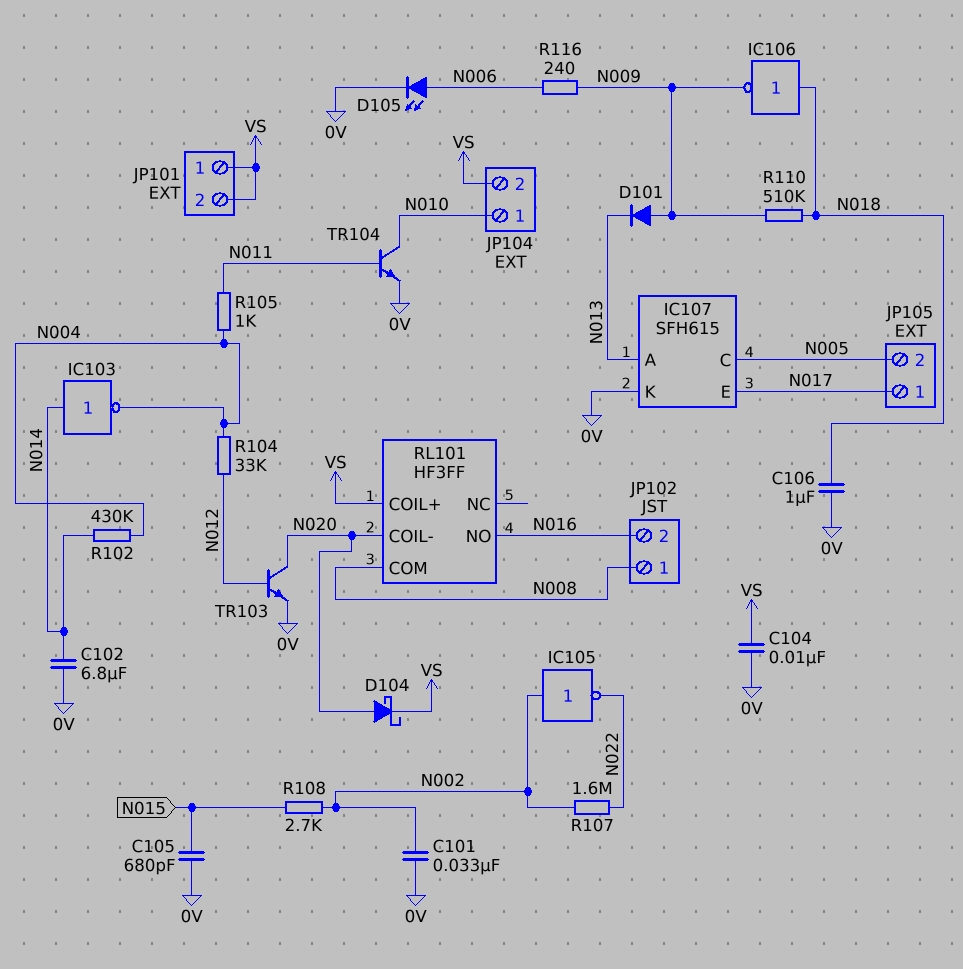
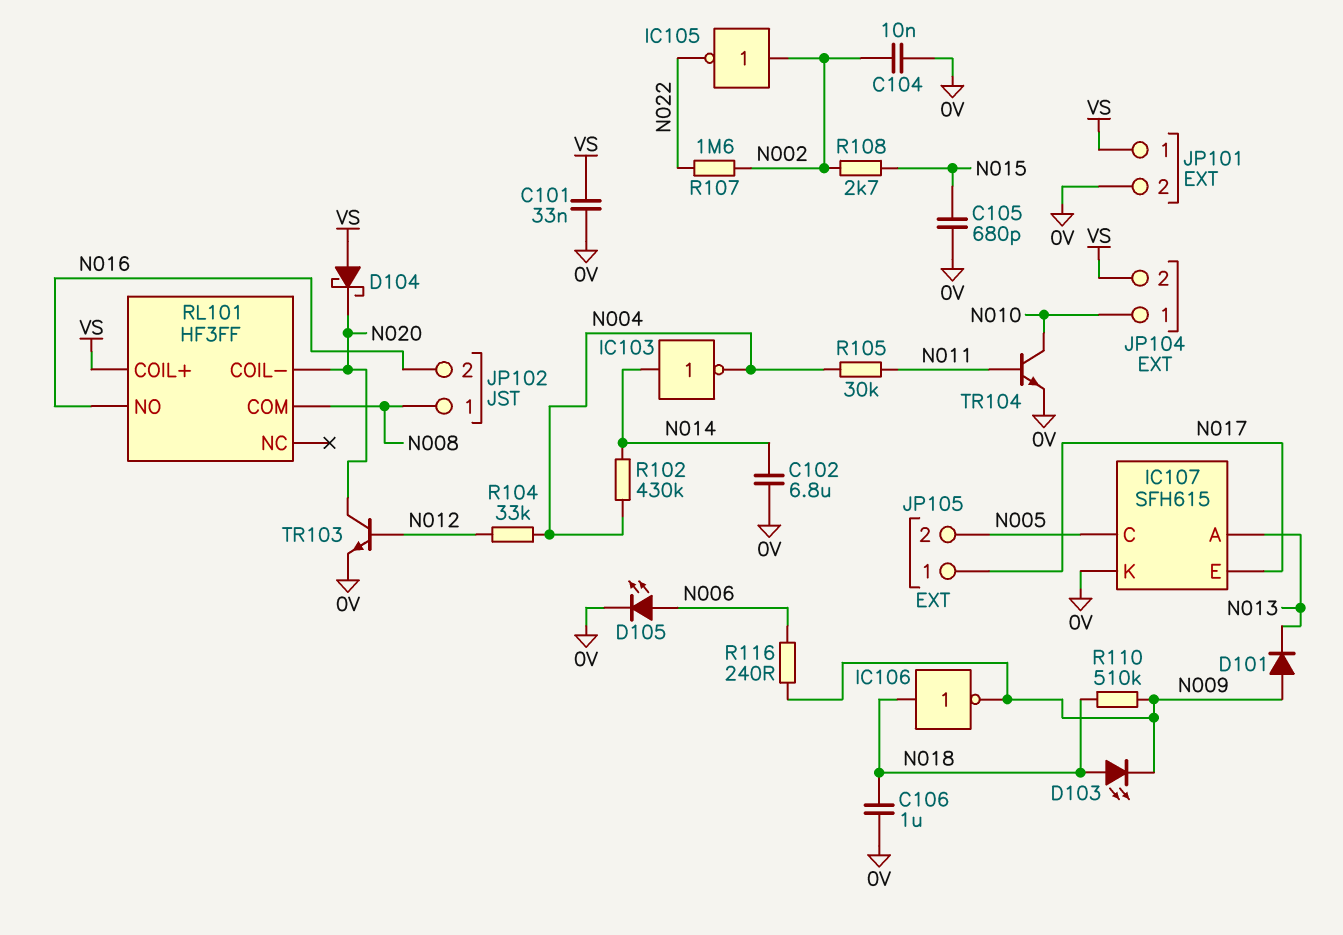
C101: 33nF (0V, N002) -> 33nF (0V, VS)
C104: 10nF (0V, VS) -> 10nF (0V, N002)
D103: none -> LED (A N018, K N009)
D104: schottky (A N020, K VS) -> schottky (A VS, K N020)
JP101 pin 2: VS -> 0V
R105: 1k (N004, N011) -> 30k (N004, N011)

